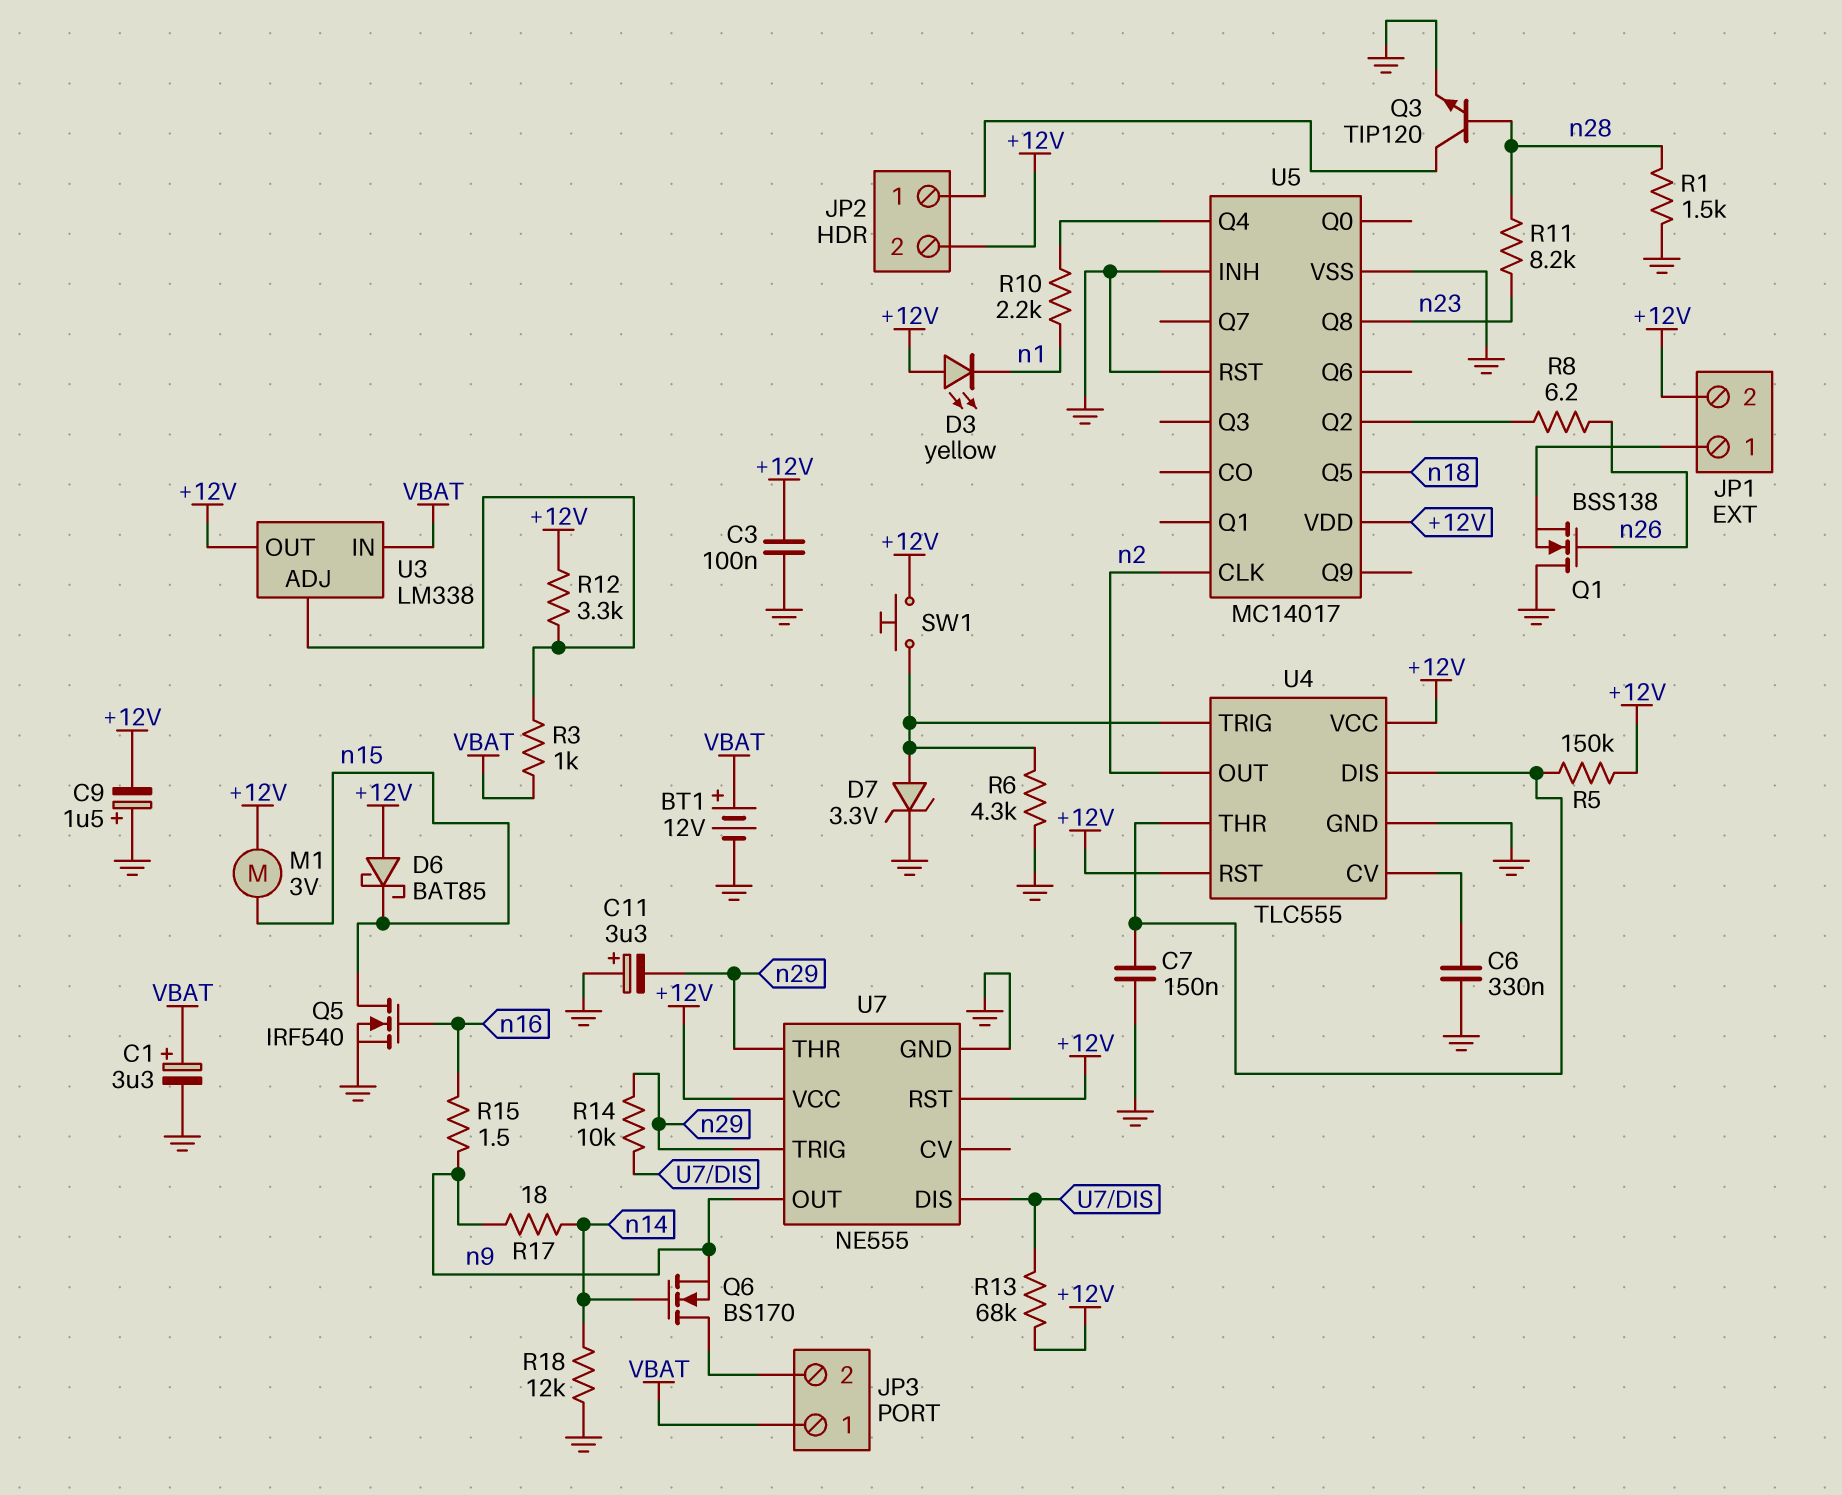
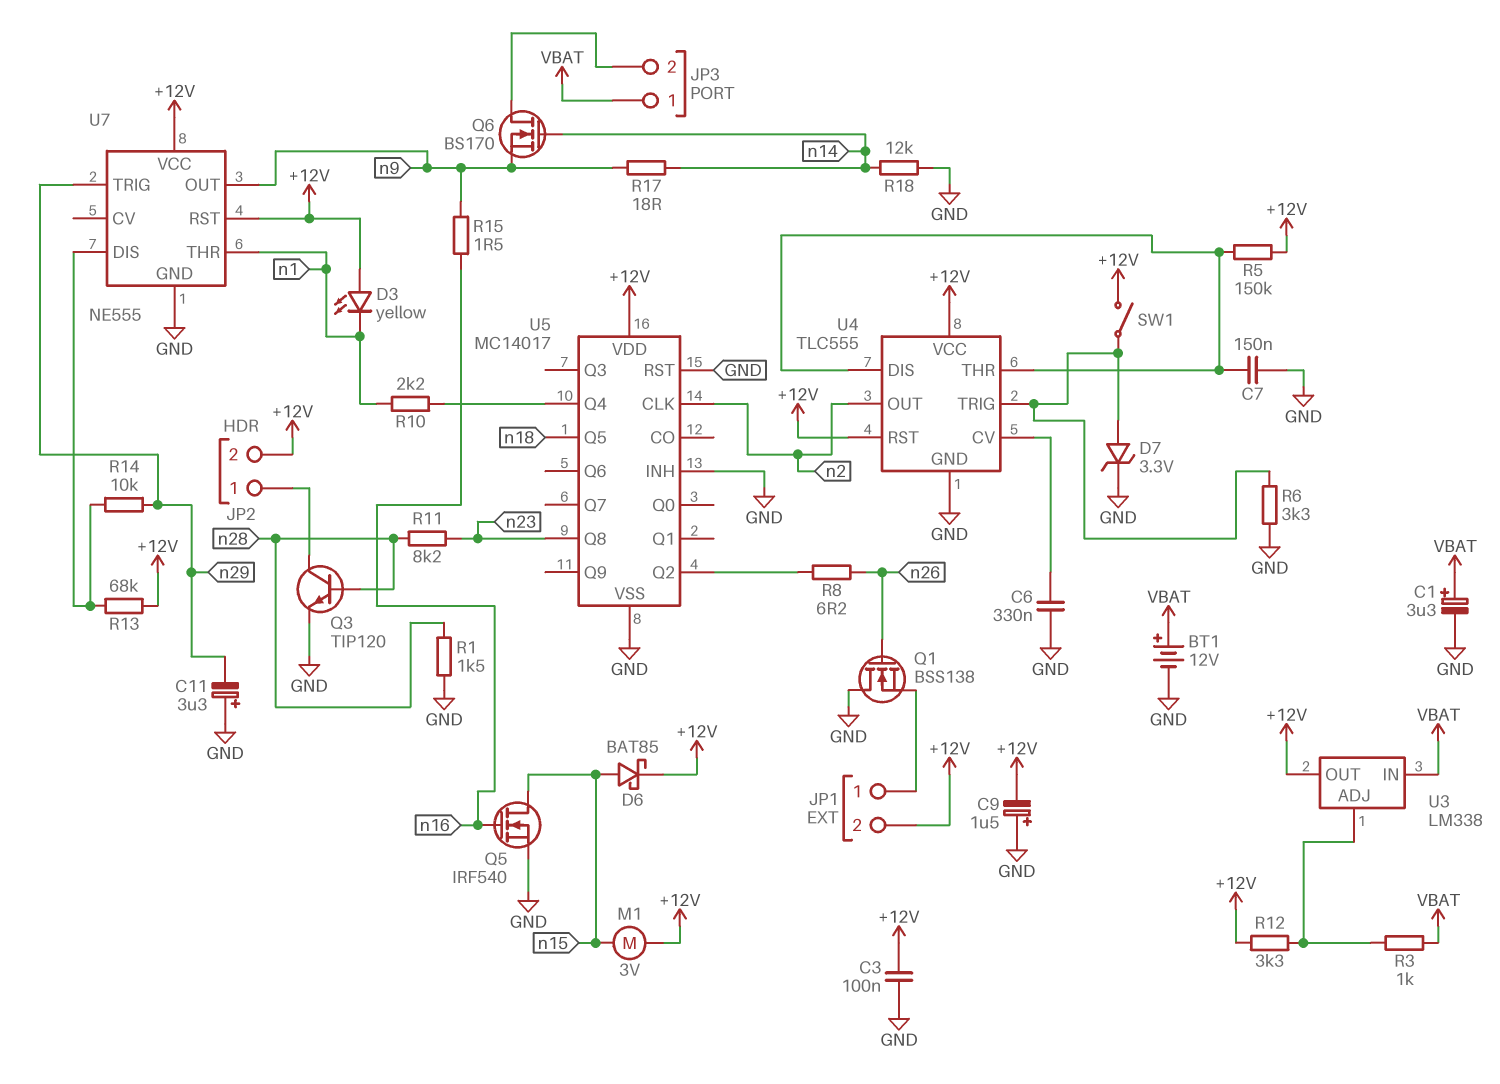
D6: schottky BAT85 (A +12V, K n15) -> schottky BAT85 (A n15, K +12V)
R6: 4.3k (GND, U4/TRIG) -> 3.3k (GND, U4/TRIG)
SW1: button (+12V, U4/TRIG) -> switch (+12V, U4/TRIG)
U7 pin THR: n29 -> n1

